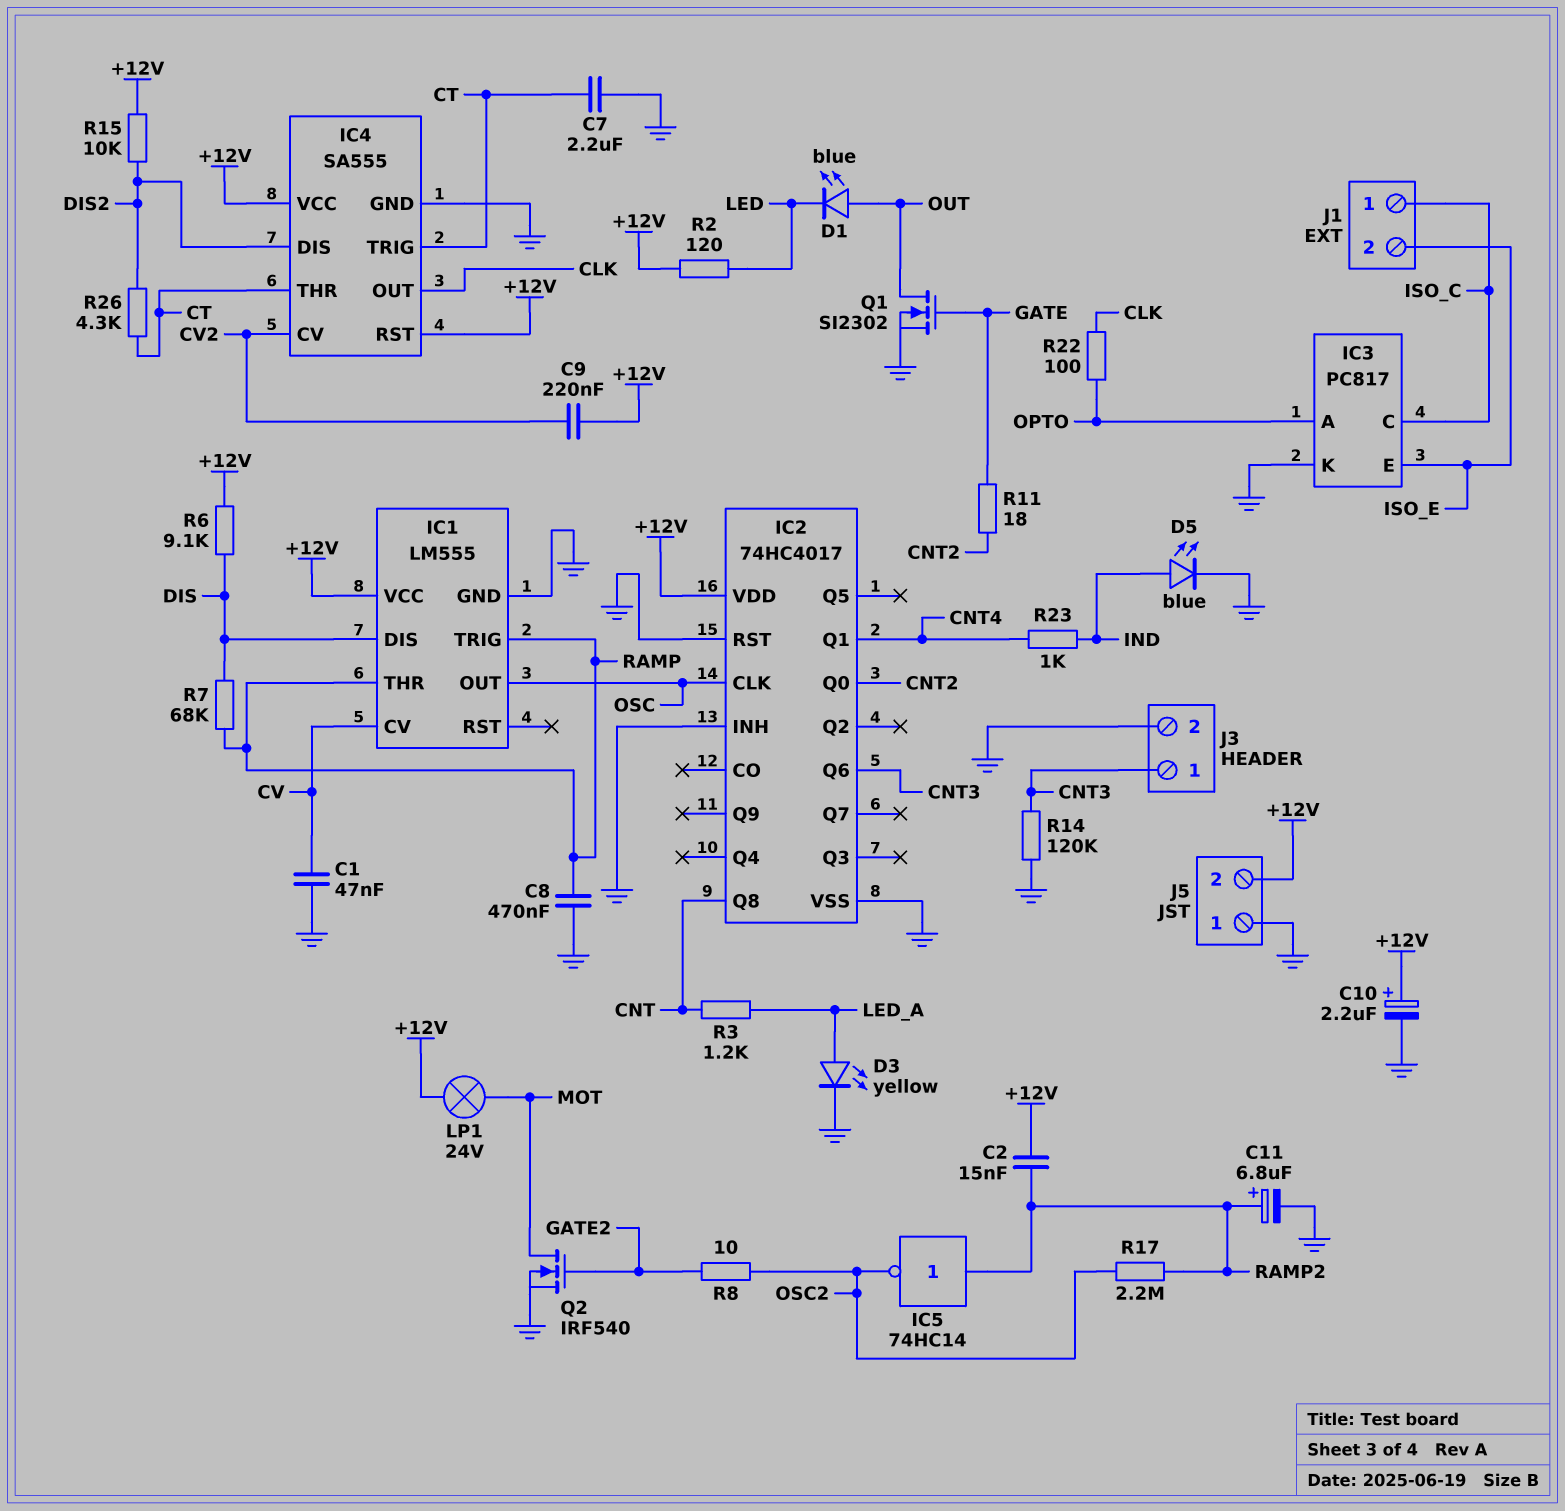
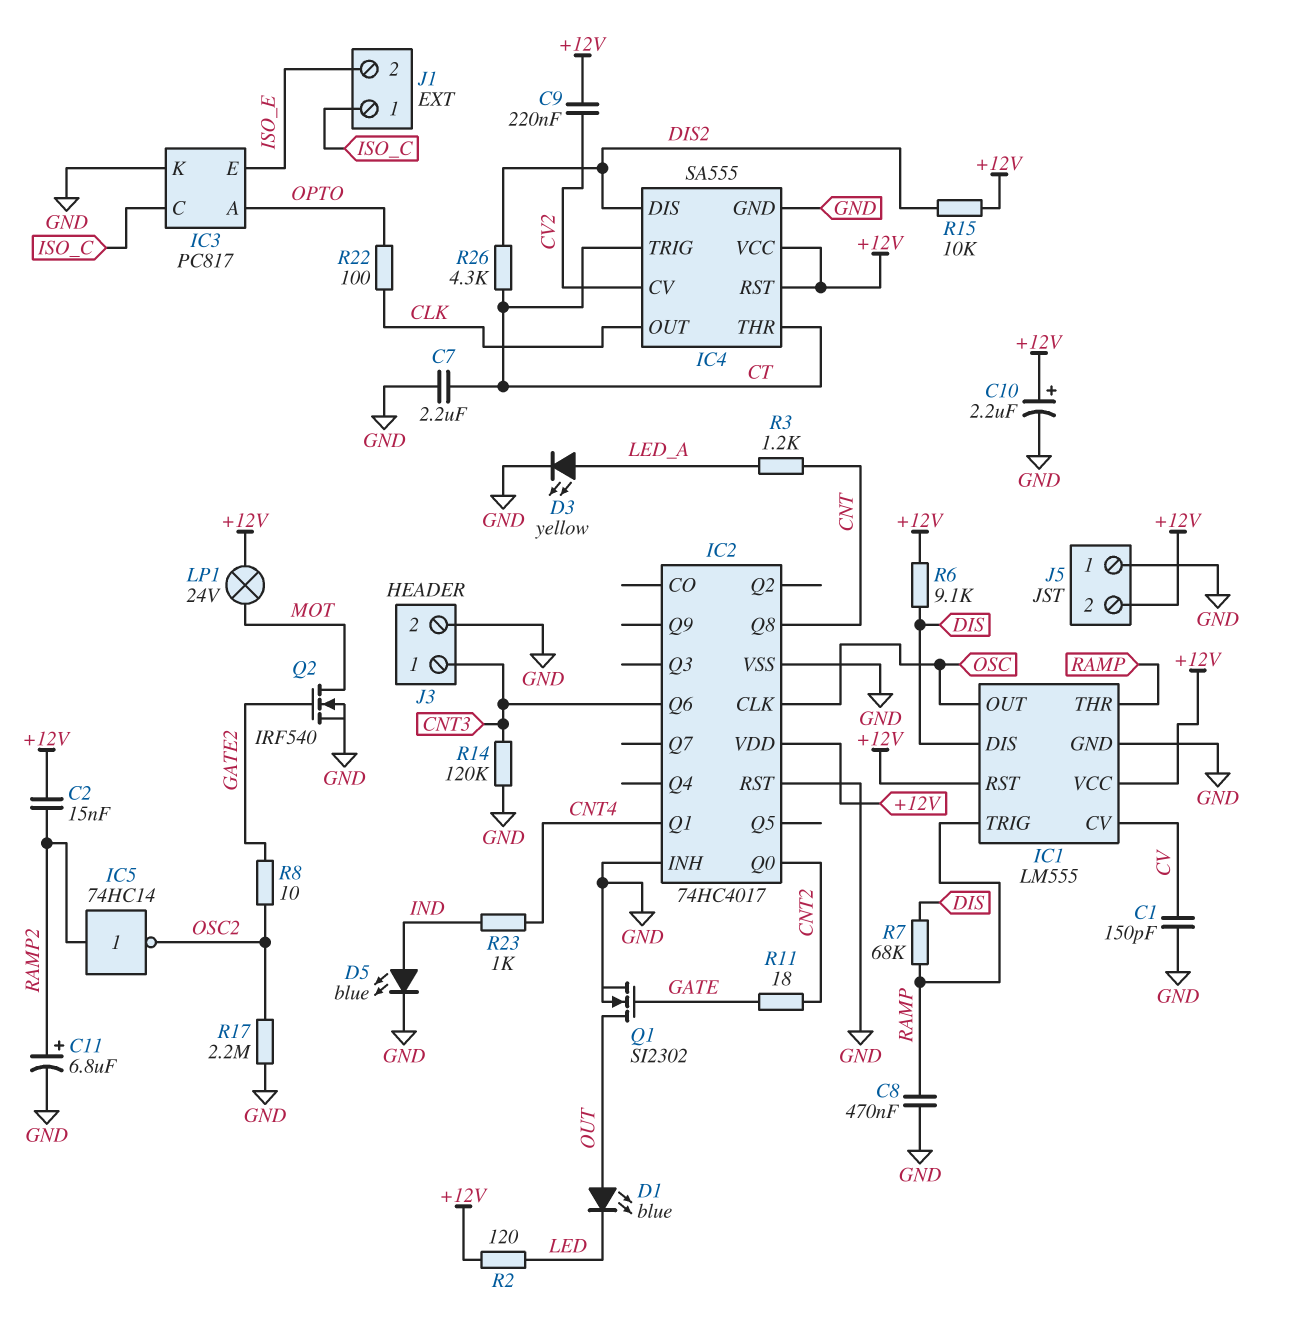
C1: 47nF (CV, GND) -> 150pF (CV, GND)
IC1 pin RST: none -> +12V
R17: 2.2M (OSC2, RAMP2) -> 2.2M (GND, OSC2)

